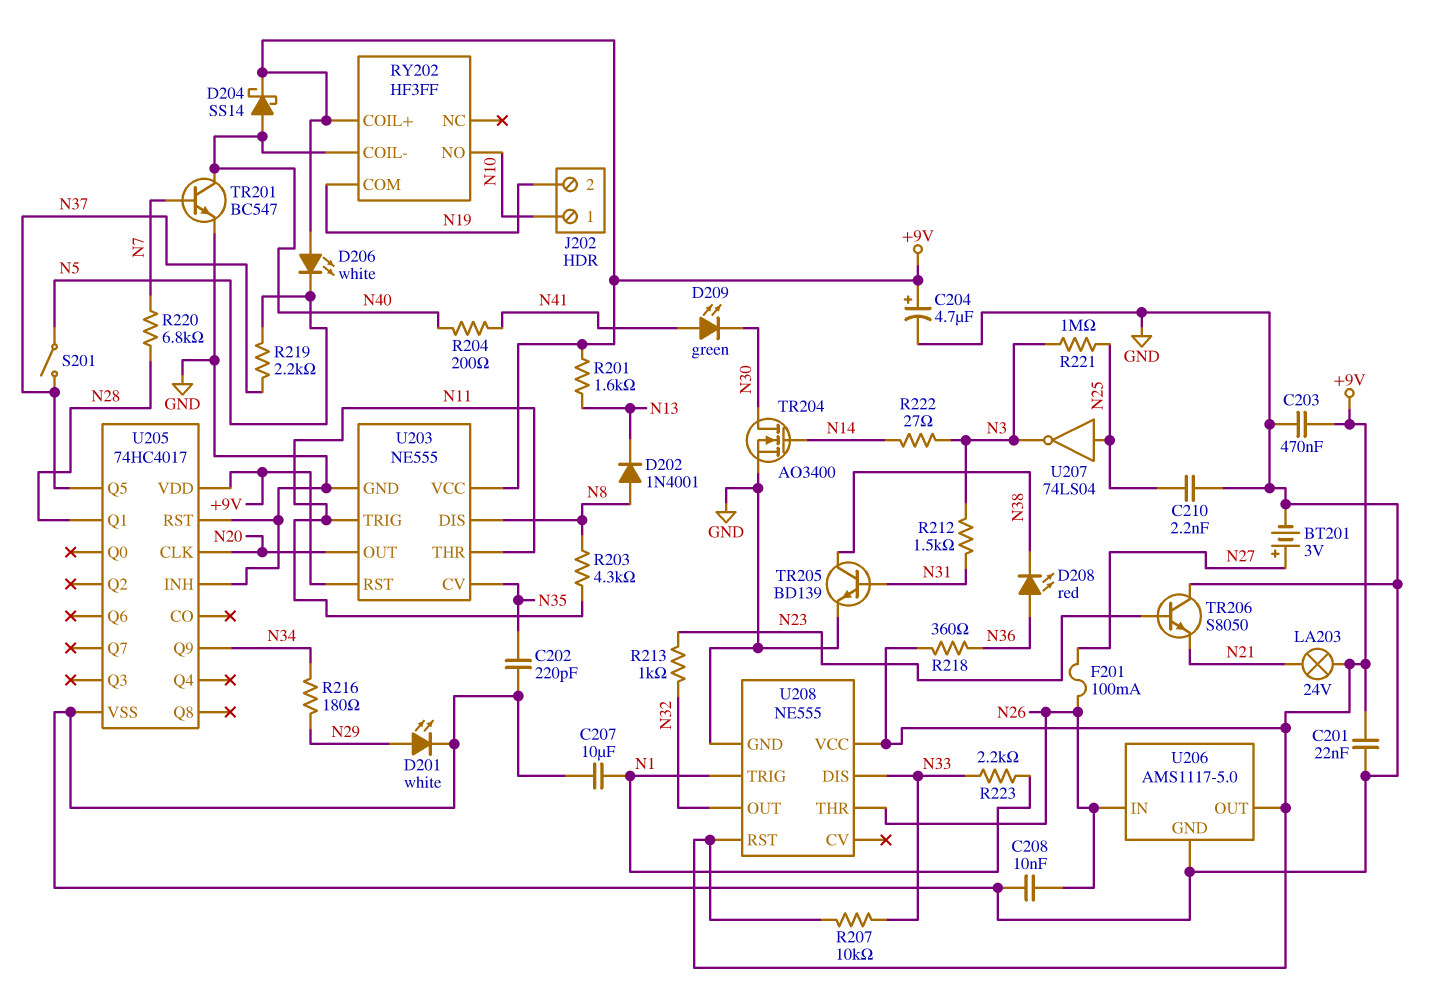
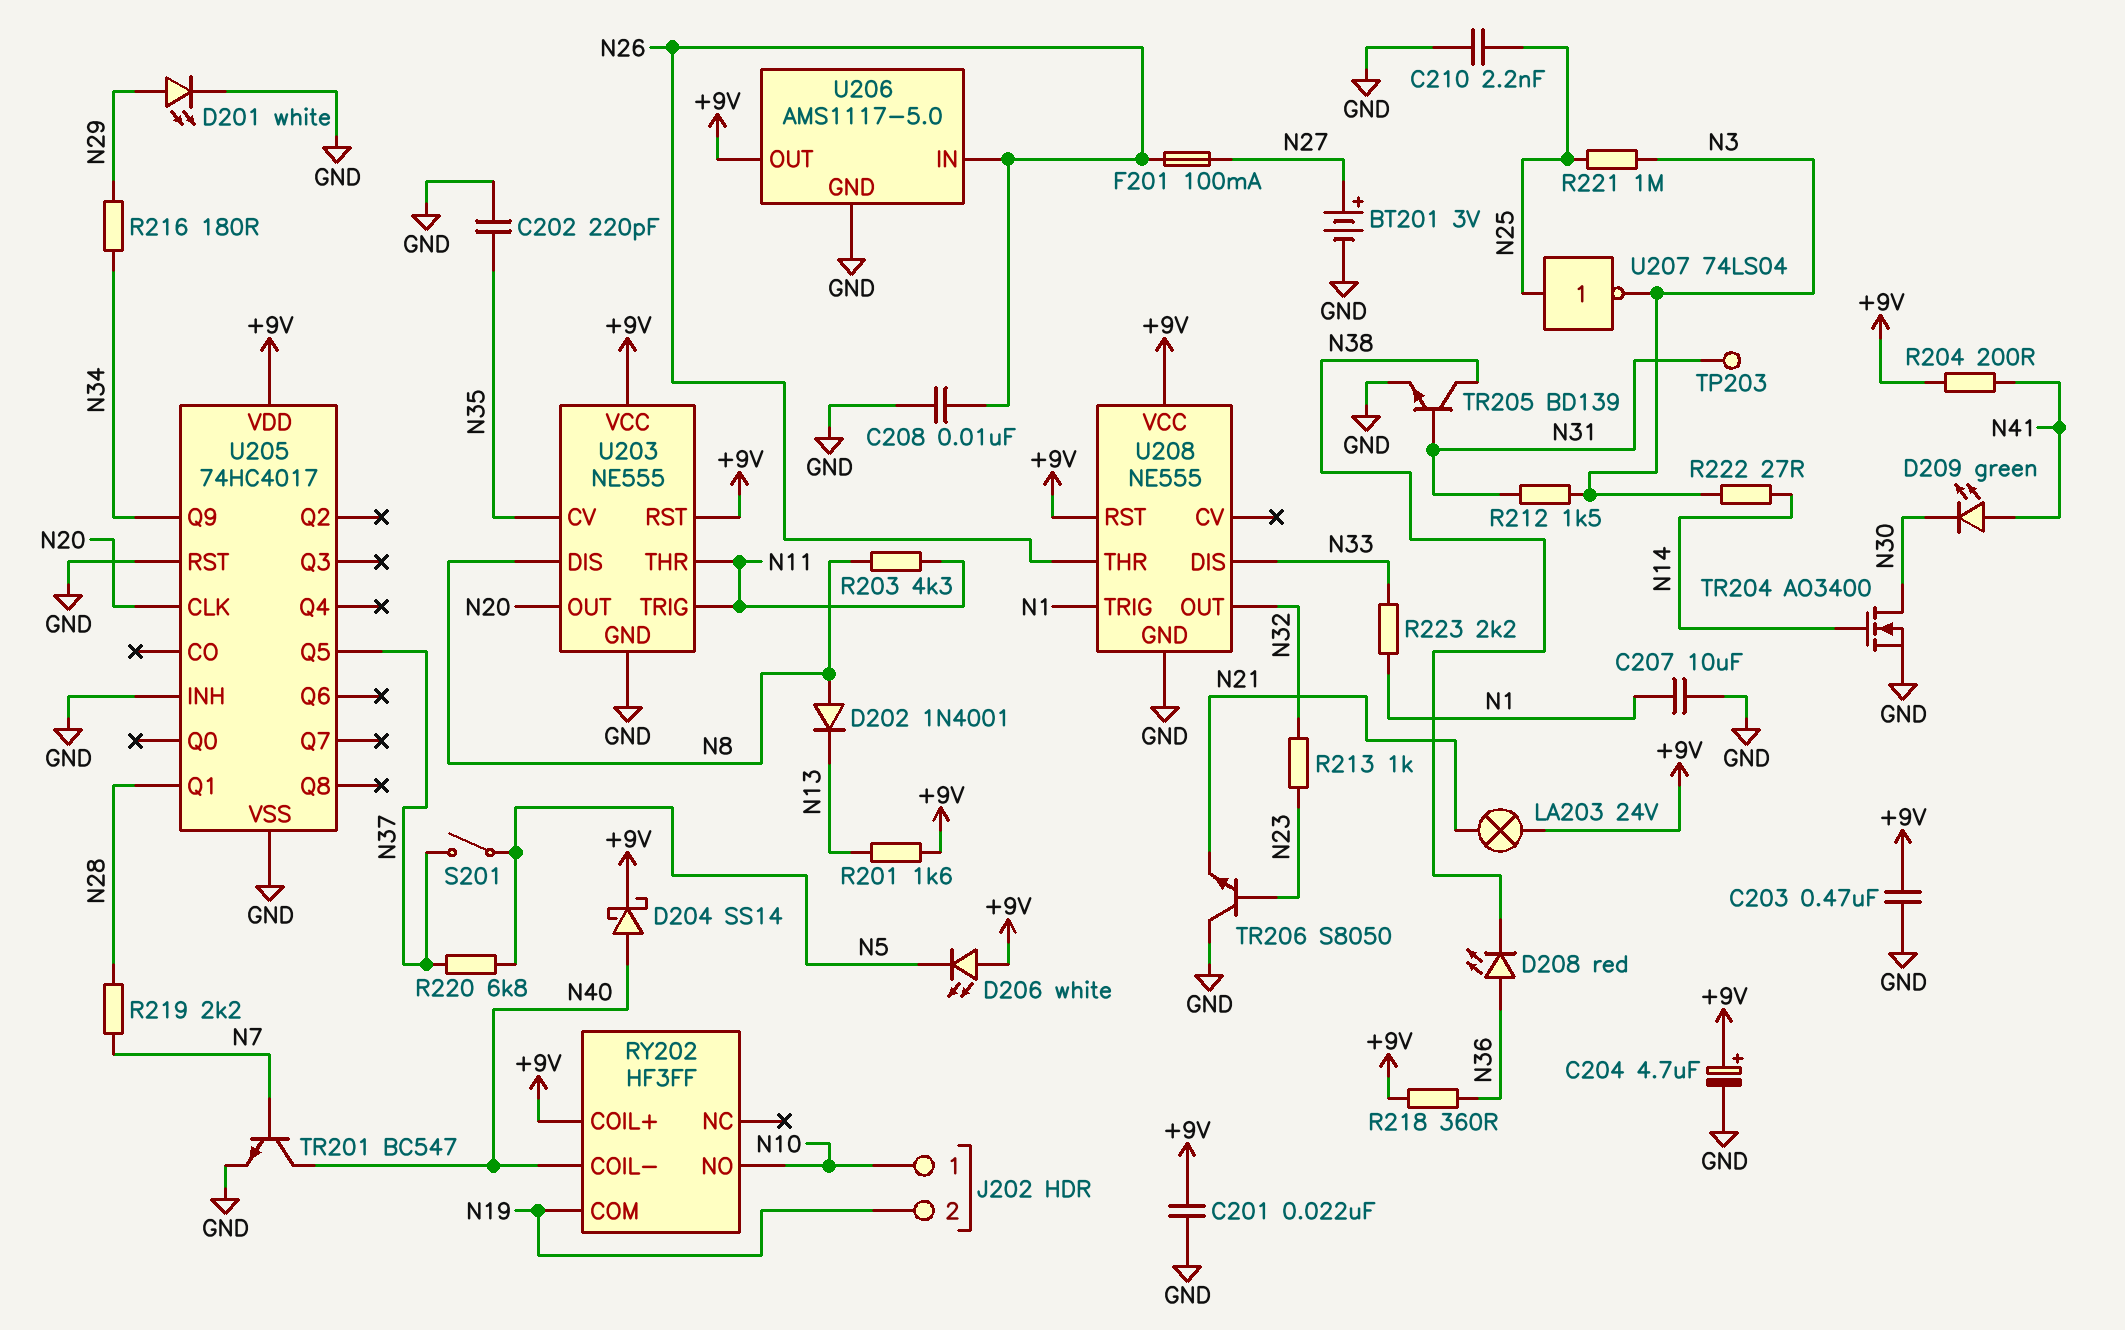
R204: 200 (N40, N41) -> 200 (+9V, N41)
R207: 10k (+9V, N33) -> none
R219: 2.2k (N5, N37) -> 2.2k (N7, N28)
R220: 6.8k (N7, N28) -> 6.8k (N5, N37)
TP203: none -> test point (N31)

